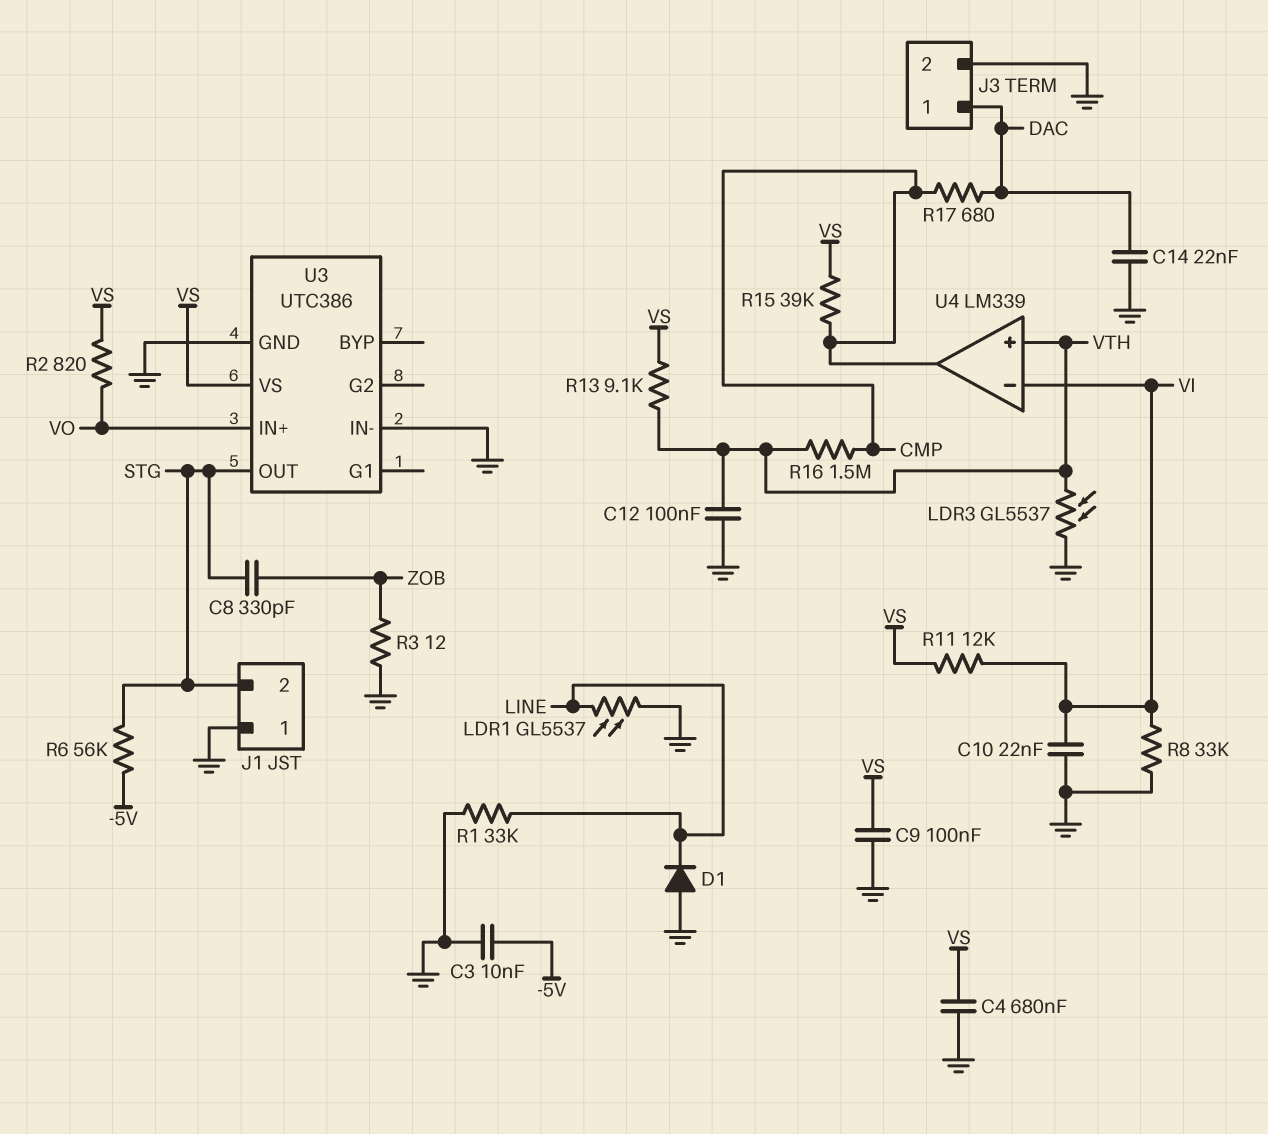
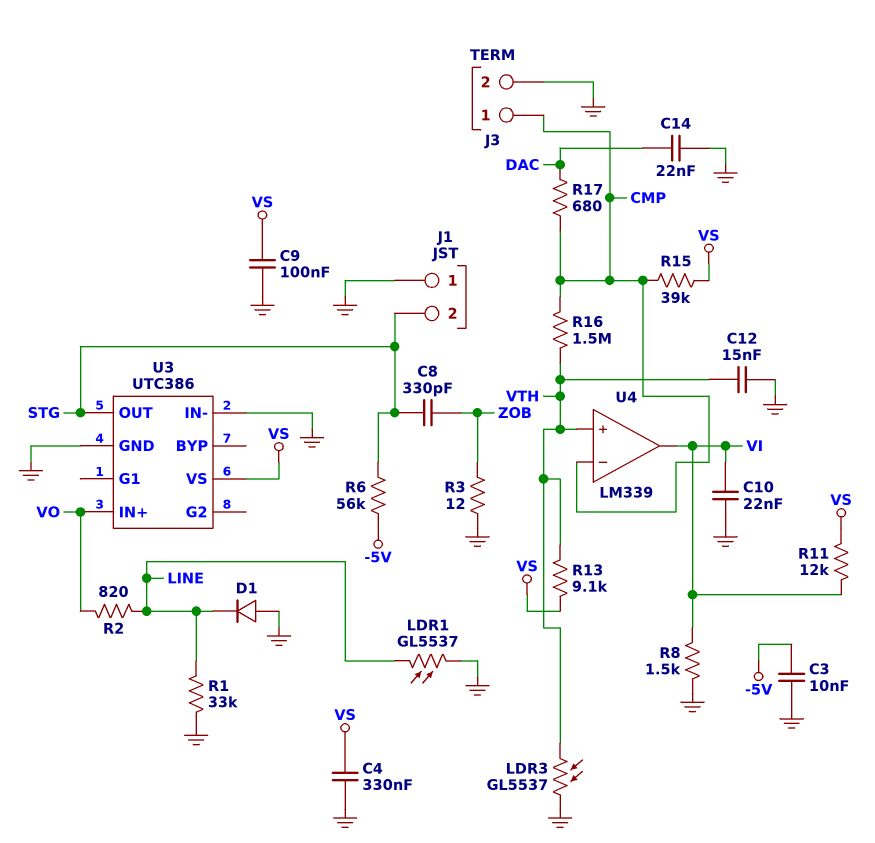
C4: 680nF (GND, VS) -> 330nF (GND, VS)
C12: 100nF (GND, VTH) -> 15nF (GND, VTH)
J3 pin 1: DAC -> CMP
R2: 820 (VO, VS) -> 820 (LINE, VO)
R8: 33k (GND, VI) -> 1.5k (GND, VI)
U4 pin in-: VI -> CMP
U4 pin out: CMP -> VI

